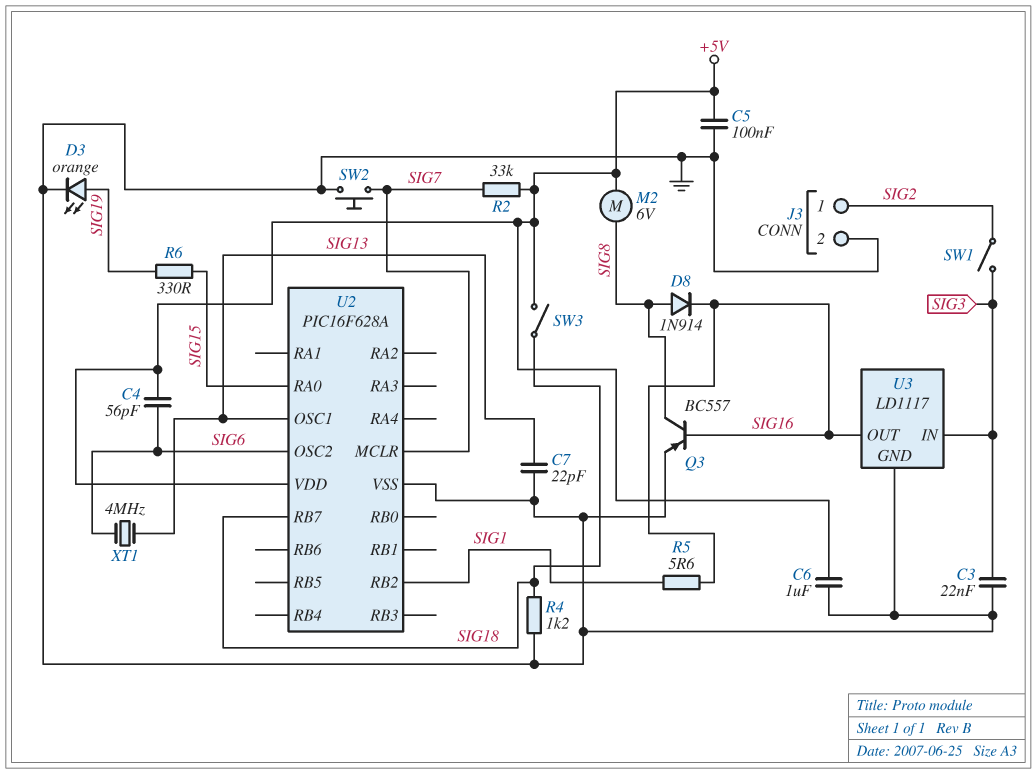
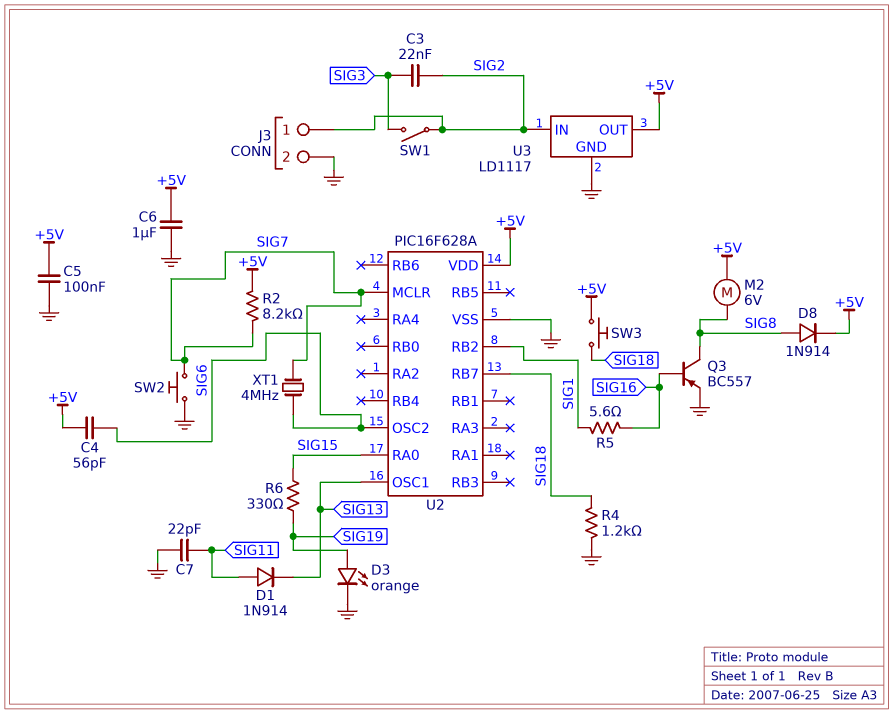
C3: 22nF (GND, SIG3) -> 22nF (SIG2, SIG3)
C7: 22pF (GND, SIG13) -> 22pF (GND, SIG11)
D1: none -> diode 1N914 (A SIG11, K SIG13)
D8: diode 1N914 (A SIG8, K SIG16) -> diode 1N914 (A SIG8, K +5V)
R2: 33k (+5V, SIG7) -> 8.2k (+5V, SIG7)
SW3: switch (+5V, SIG18) -> button (+5V, SIG18)
U3 pin IN: SIG3 -> SIG2
U3 pin OUT: SIG16 -> +5V
XT1: 4MHz (SIG6, SIG13) -> 4MHz (SIG6, SIG7)

